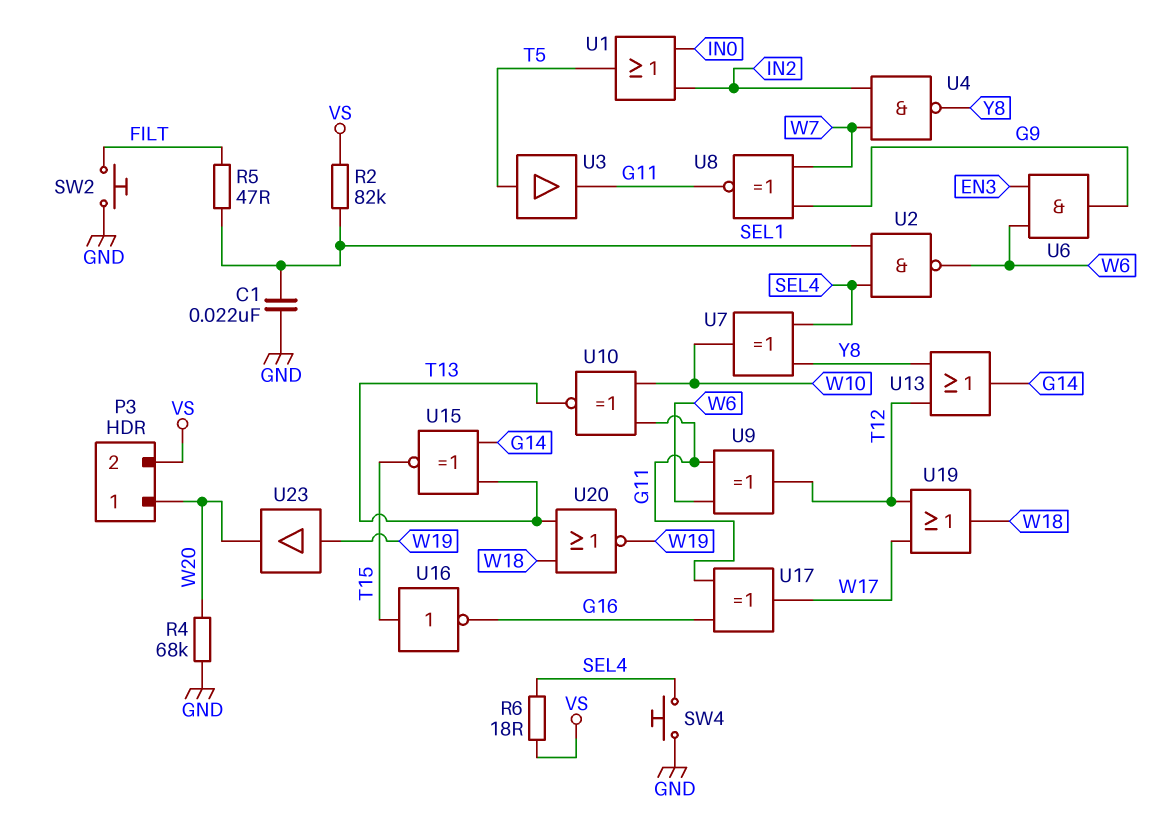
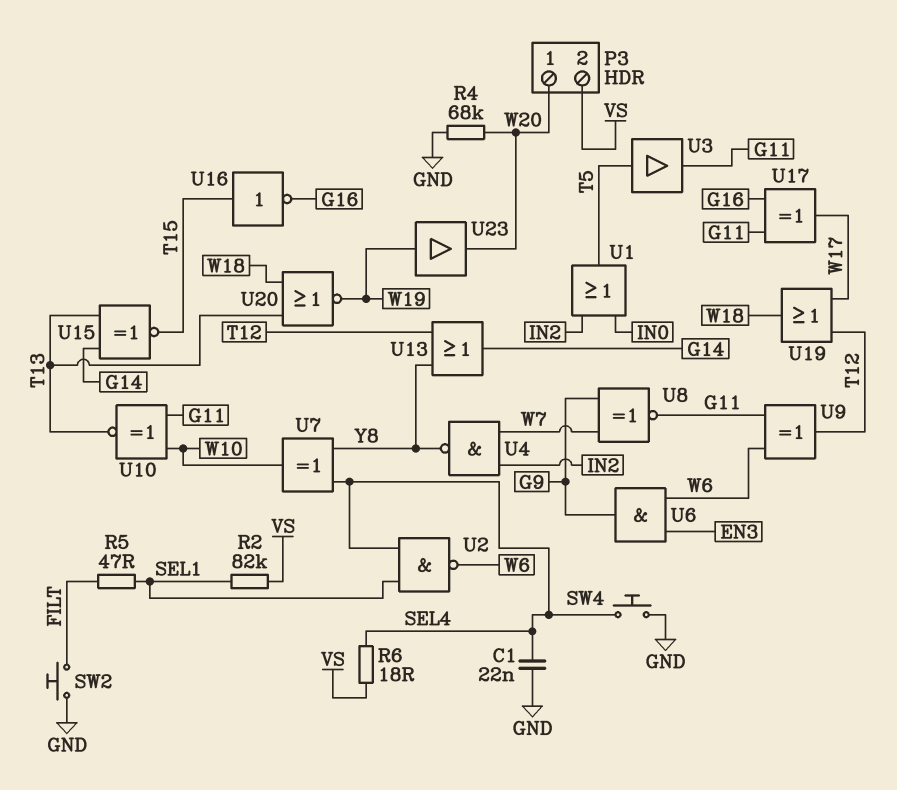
C1: 22nF (GND, SEL1) -> 22nF (GND, SEL4)

